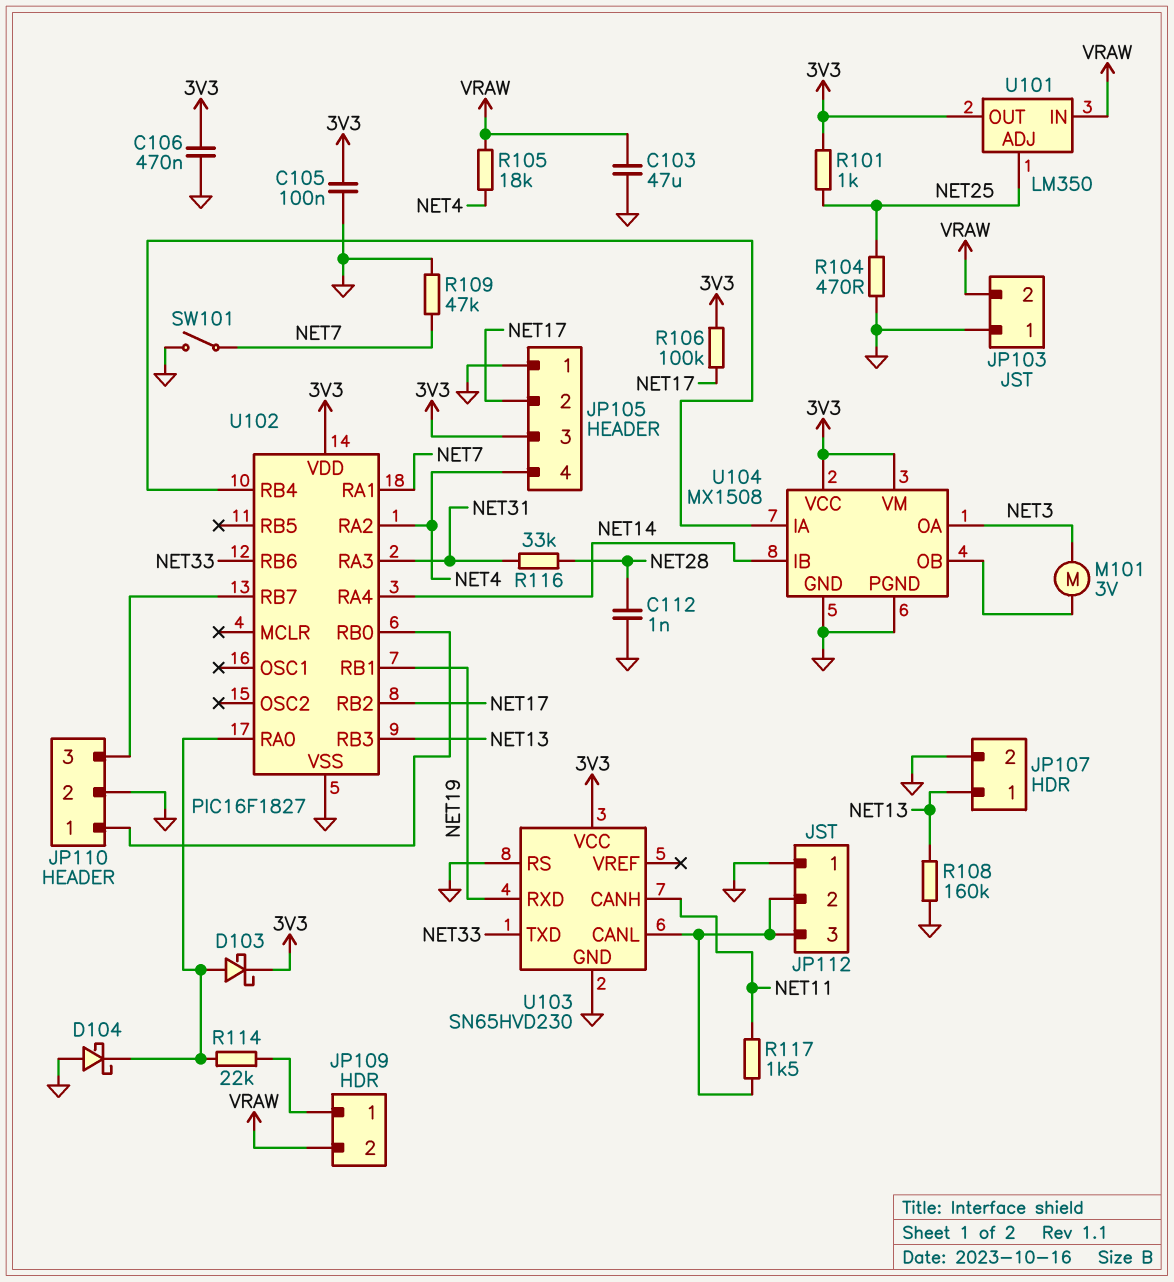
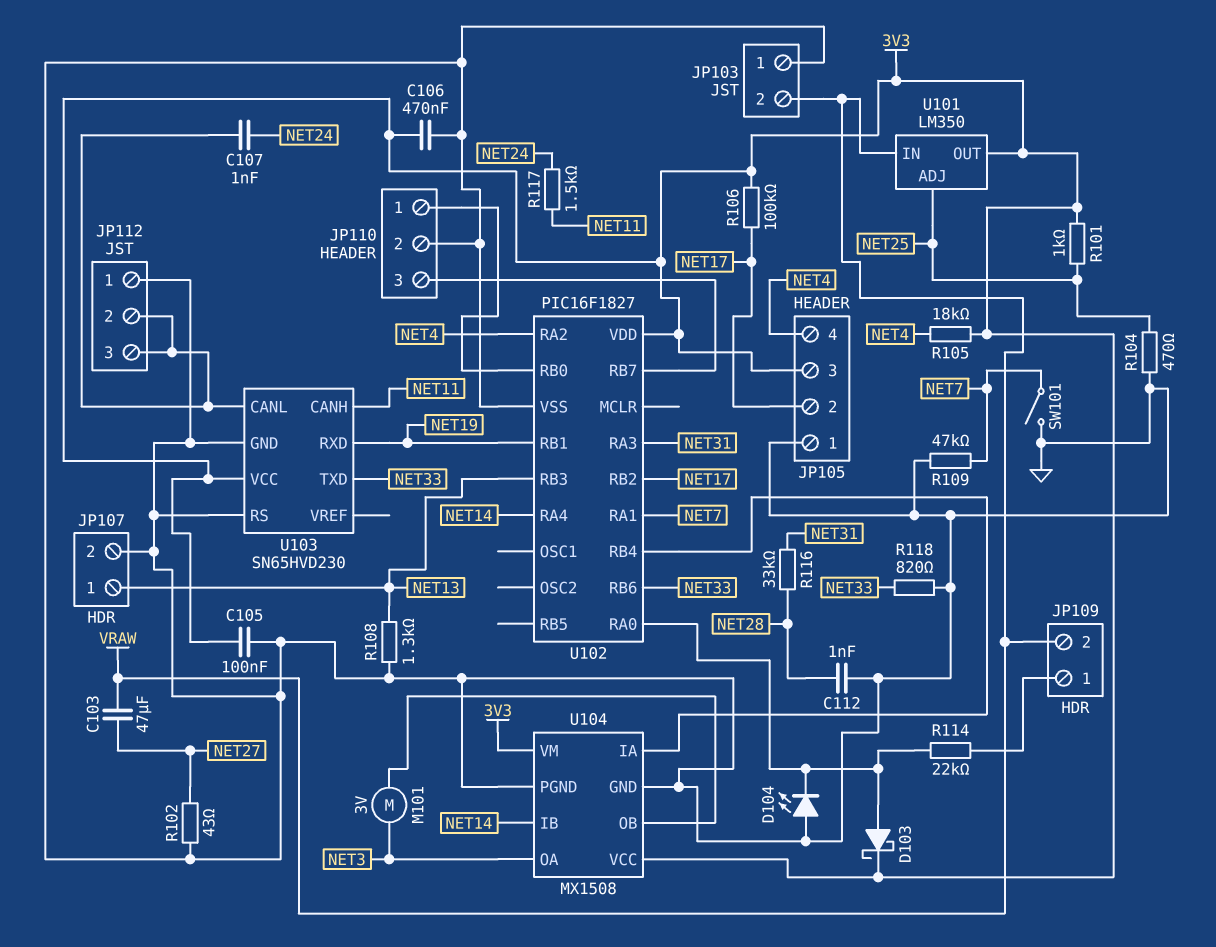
C103: 47uF (GND, VRAW) -> 47uF (NET27, VRAW)
C107: none -> 1nF (JP112/2, NET24)
D104: schottky (A GND, K U102/RA0) -> LED (A GND, K U102/RA0)
R102: none -> 43 (GND, NET27)
R105: 18k (NET4, VRAW) -> 18k (3V3, NET4)
R108: 160k (GND, NET13) -> 1.3k (GND, NET13)
R117: 1.5k (JP112/2, NET11) -> 1.5k (NET11, NET24)
R118: none -> 820 (GND, NET33)

